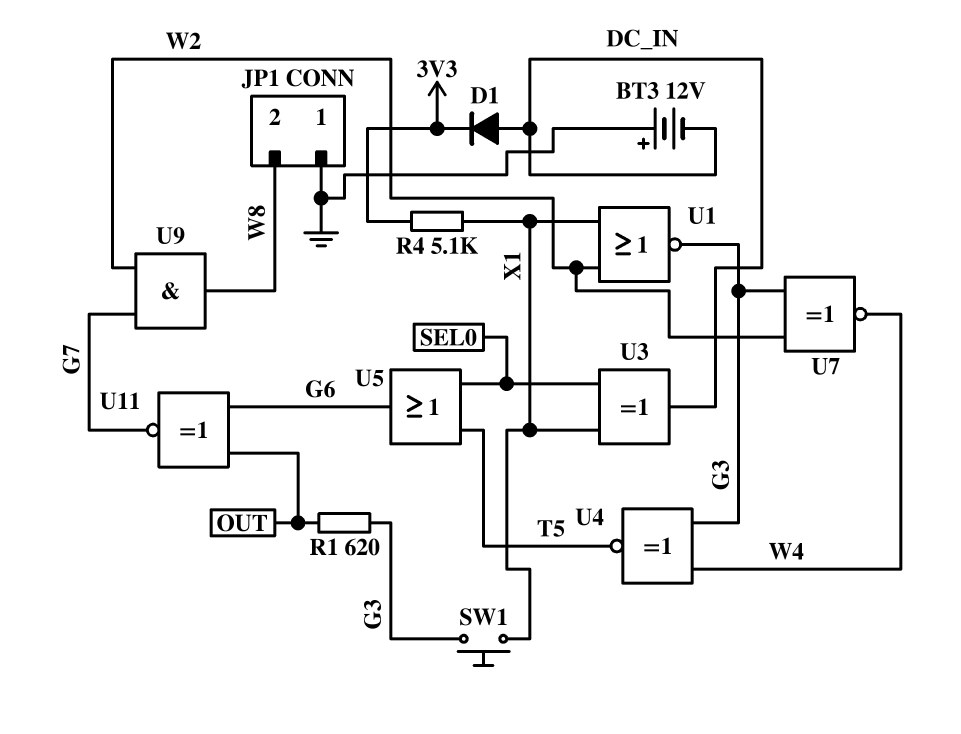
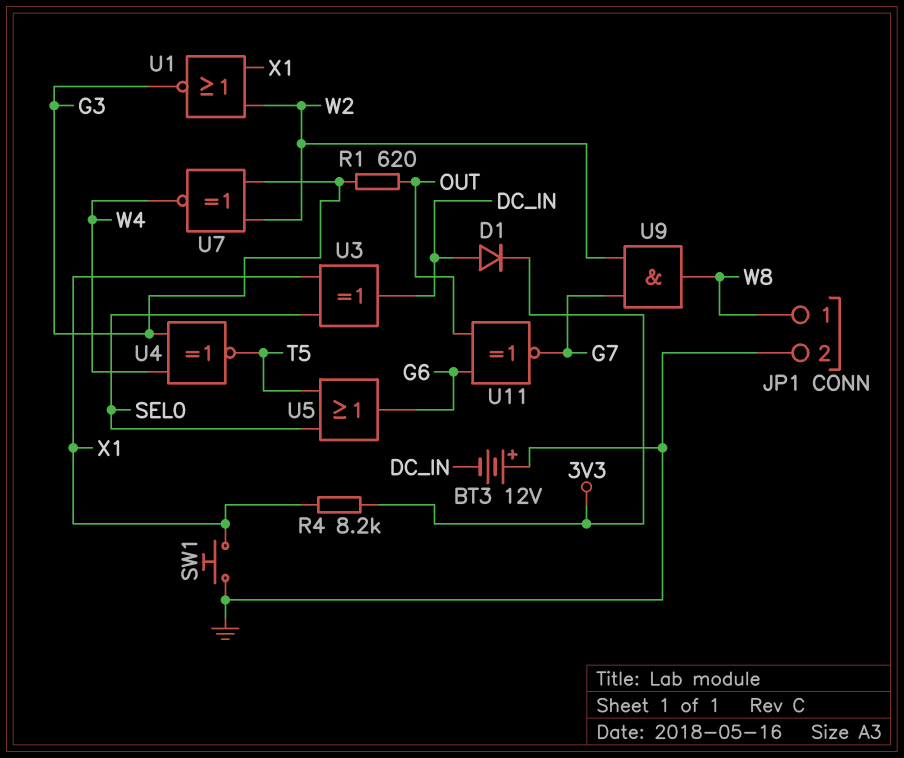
JP1 pin 1: GND -> W8
JP1 pin 2: W8 -> GND
R4: 5.1k (3V3, X1) -> 8.2k (3V3, X1)
SW1: button (G3, X1) -> button (GND, X1)

